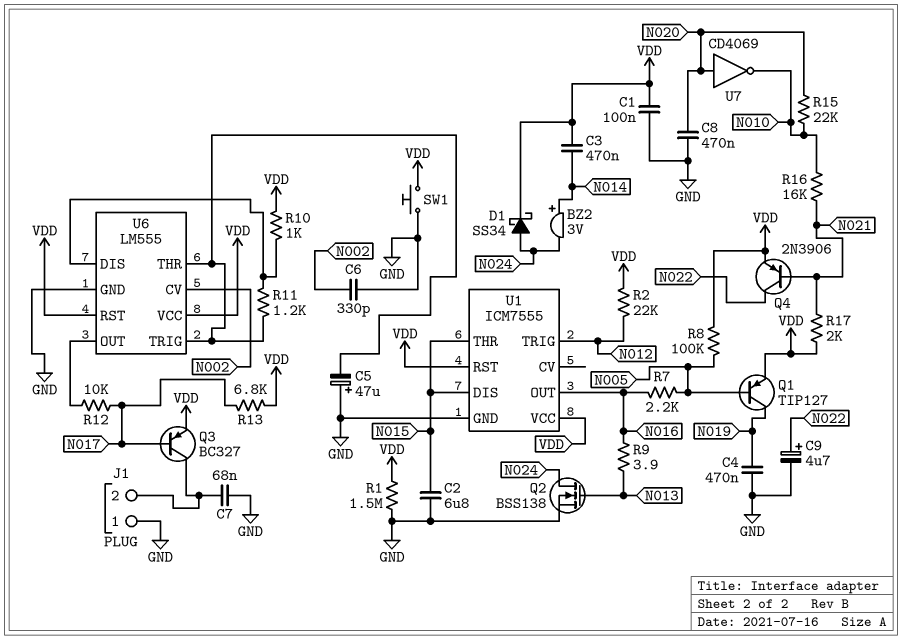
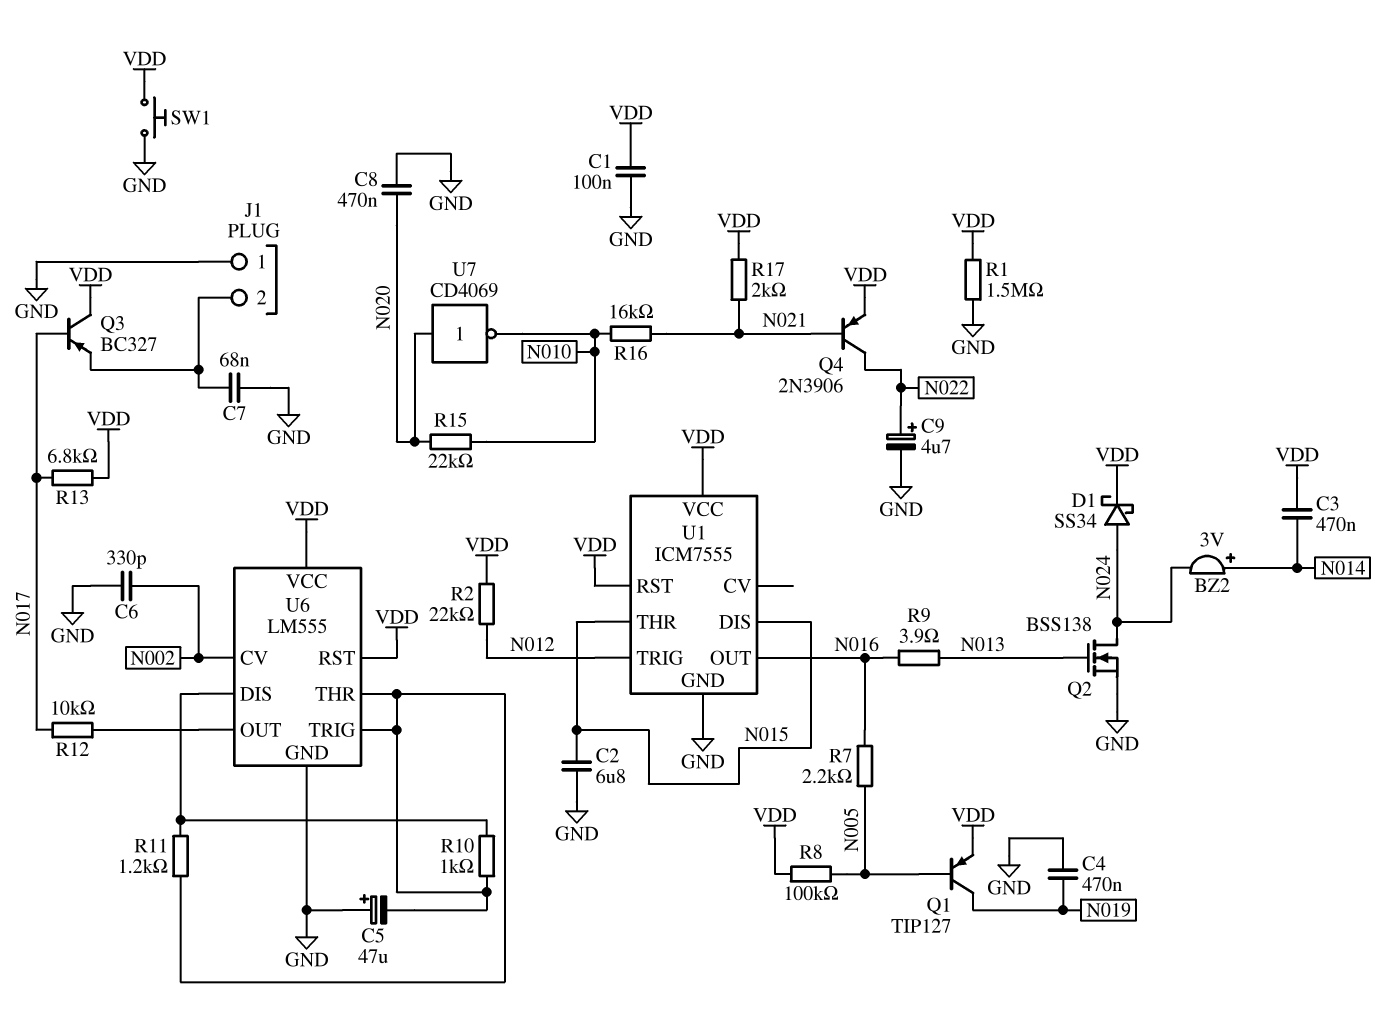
Q3: PNP BC327 (B N017, C J1/2, E VDD) -> PNP BC327 (B N017, C VDD, E J1/2)
R10: 1k (U6/DIS, VDD) -> 1k (U6/DIS, U6/THR)

